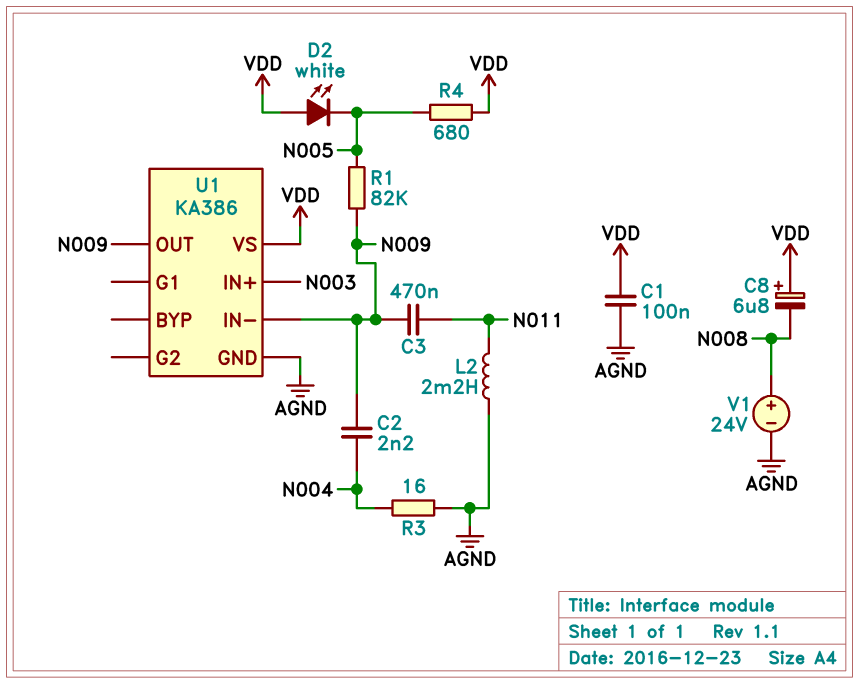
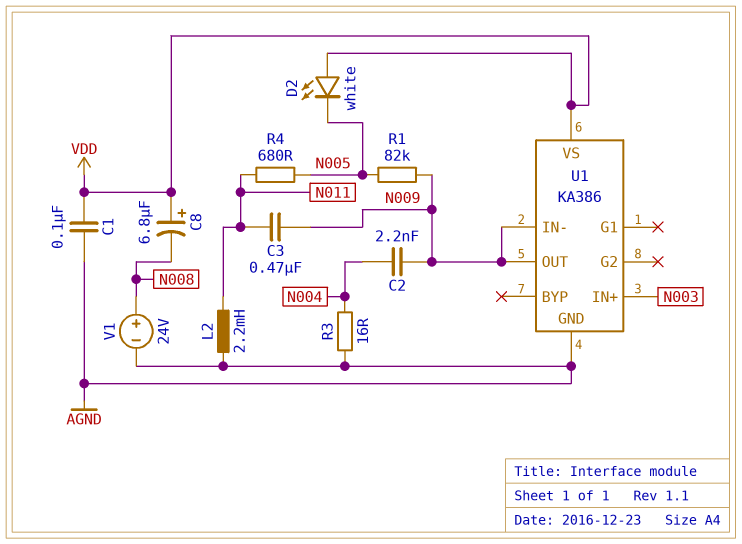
R4: 680 (N005, VDD) -> 680 (N005, N011)

